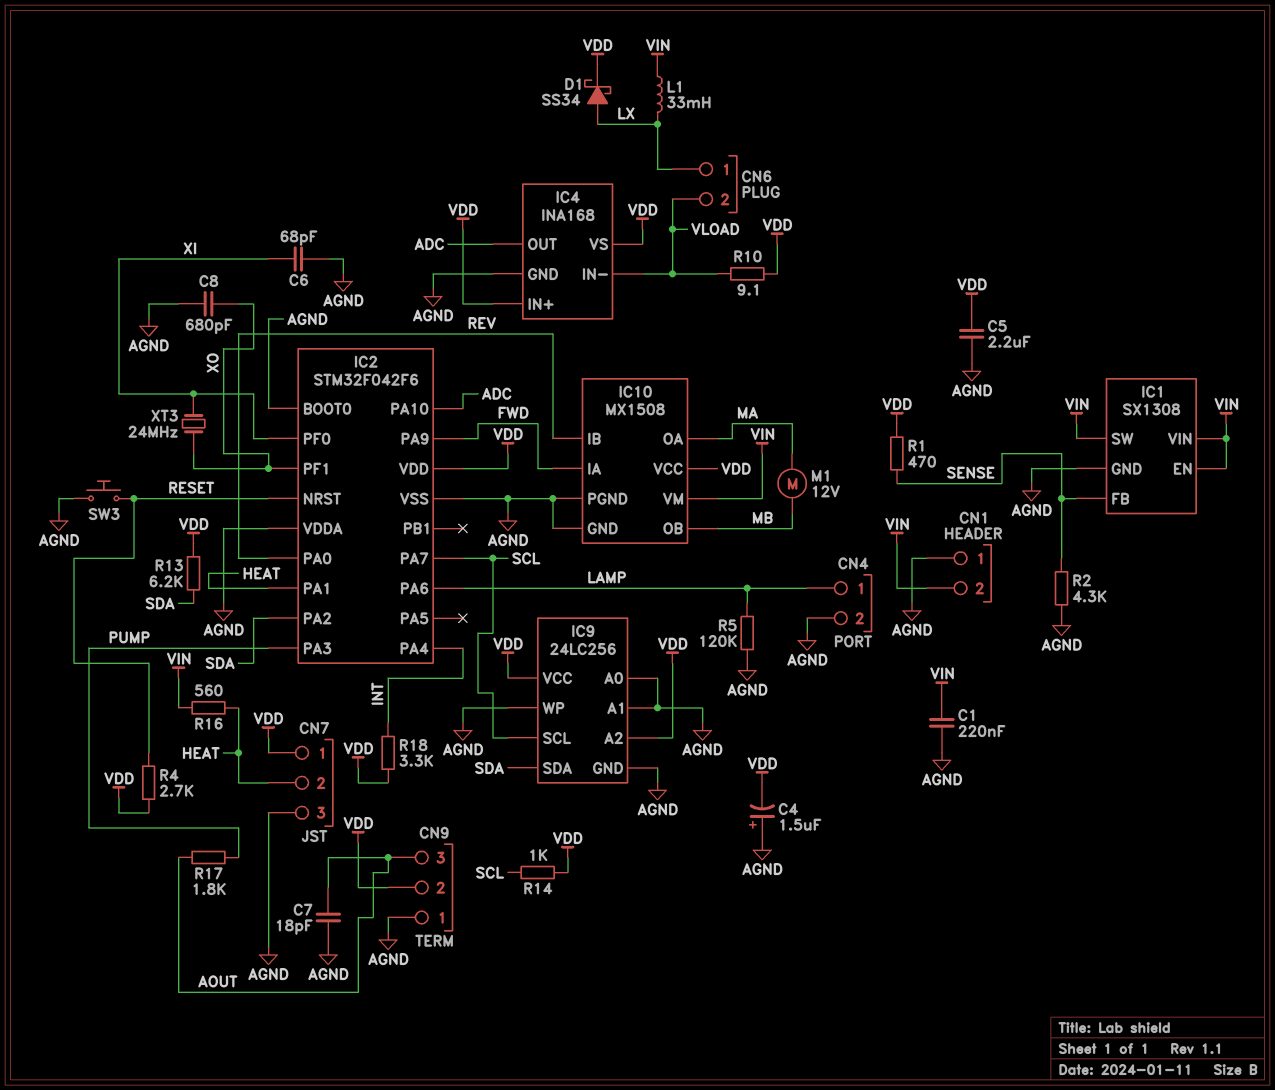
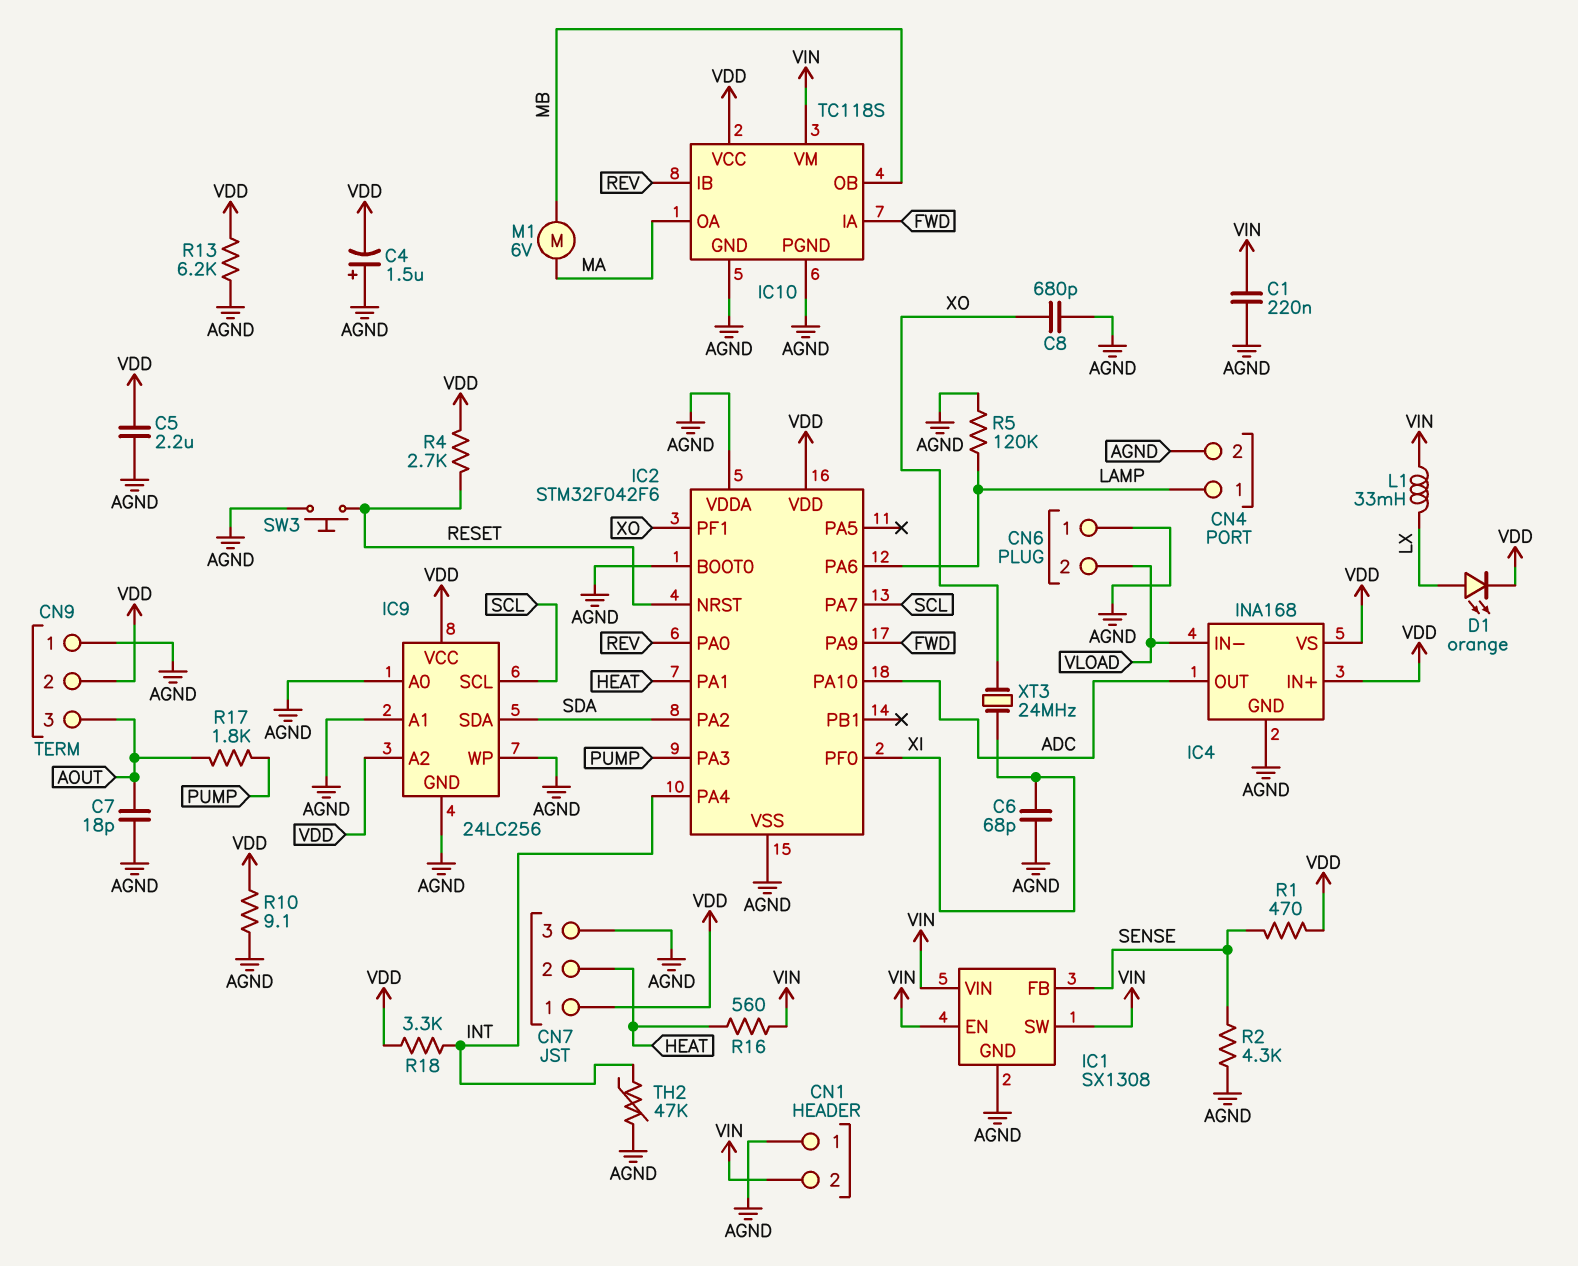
CN6 pin 1: LX -> AGND
D1: schottky SS34 (A LX, K VDD) -> LED orange (A LX, K VDD)
IC10: MX1508 -> TC118S
M1: motor 12V (MA, MB) -> motor 6V (MA, MB)
R10: 9.1 (VDD, VLOAD) -> 9.1 (AGND, VDD)
R13: 6.2k (SDA, VDD) -> 6.2k (AGND, VDD)
R14: 1k (SCL, VDD) -> none
TH2: none -> 47k (AGND, INT)

